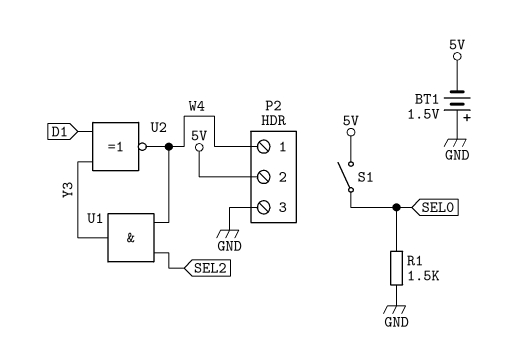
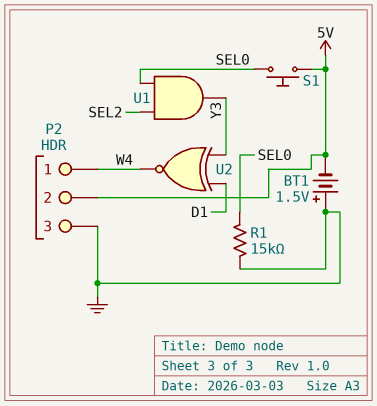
R1: 1.5k (GND, SEL0) -> 15k (GND, SEL0)
S1: switch (5V, SEL0) -> button (5V, SEL0)
U1: AND (in SEL2, in W4, out Y3) -> AND (in SEL0, in SEL2, out Y3)

